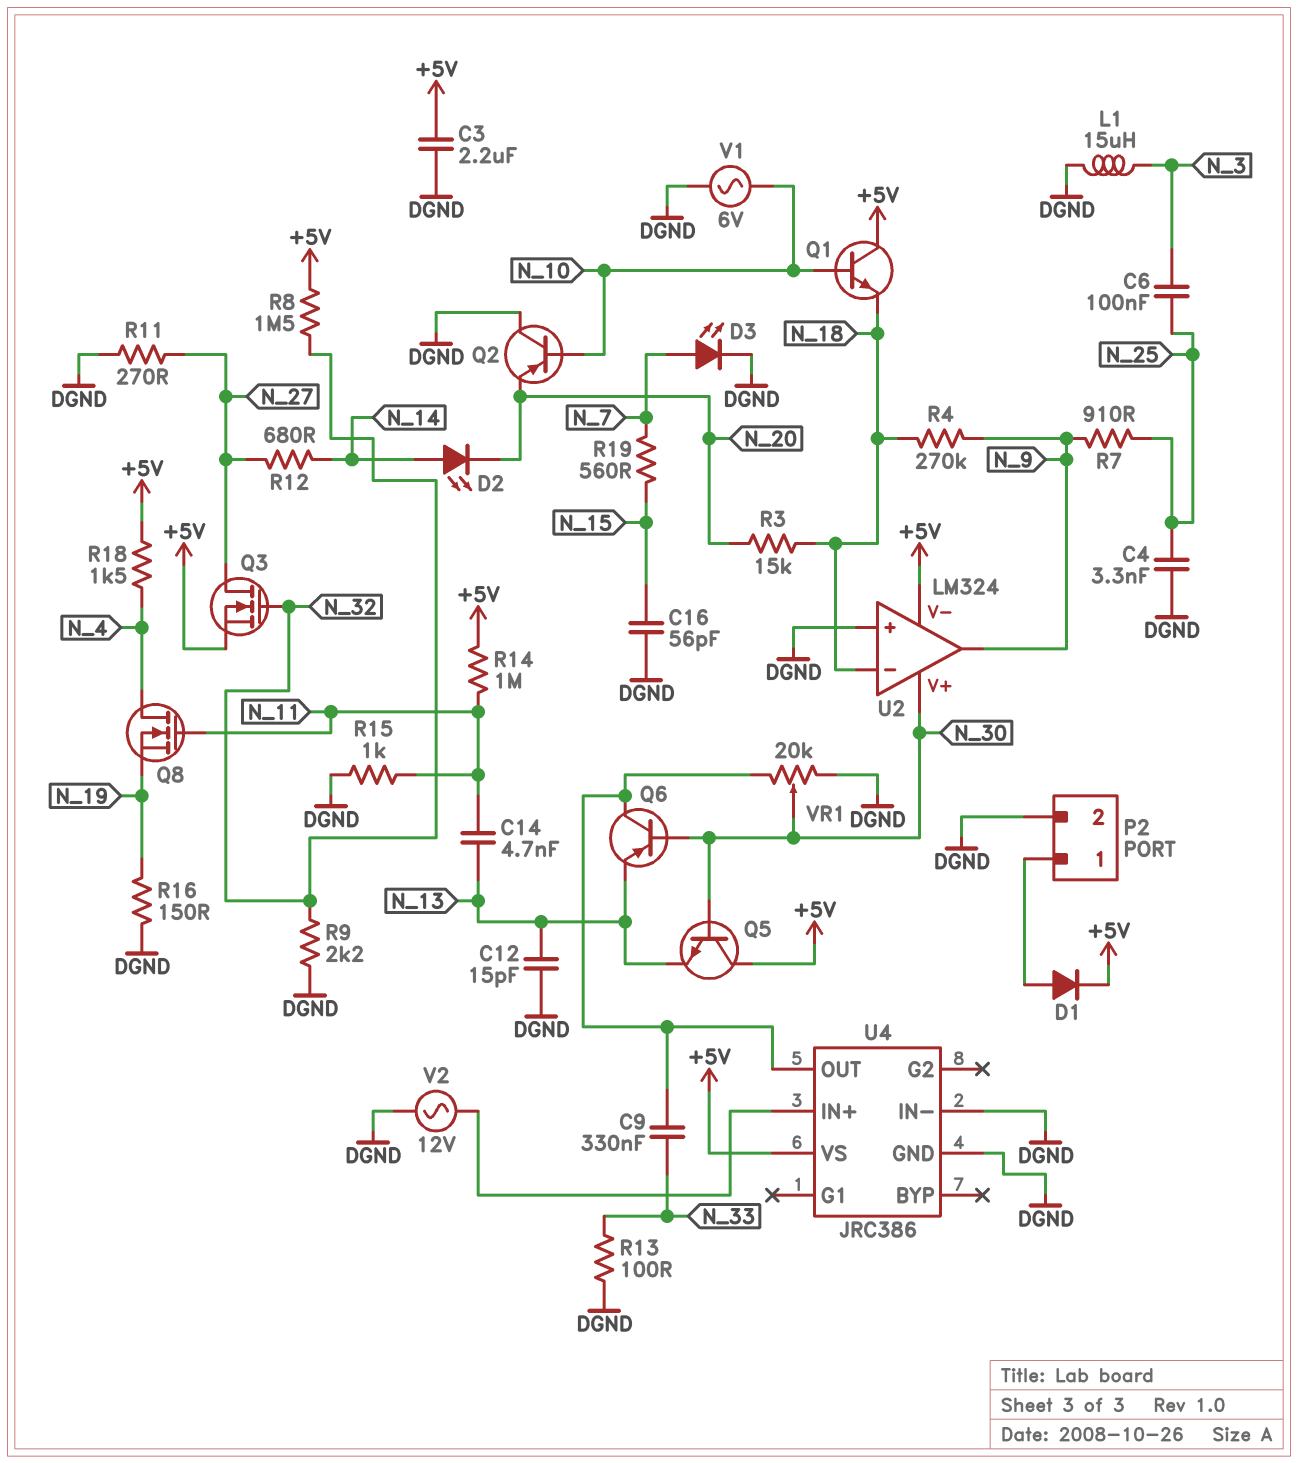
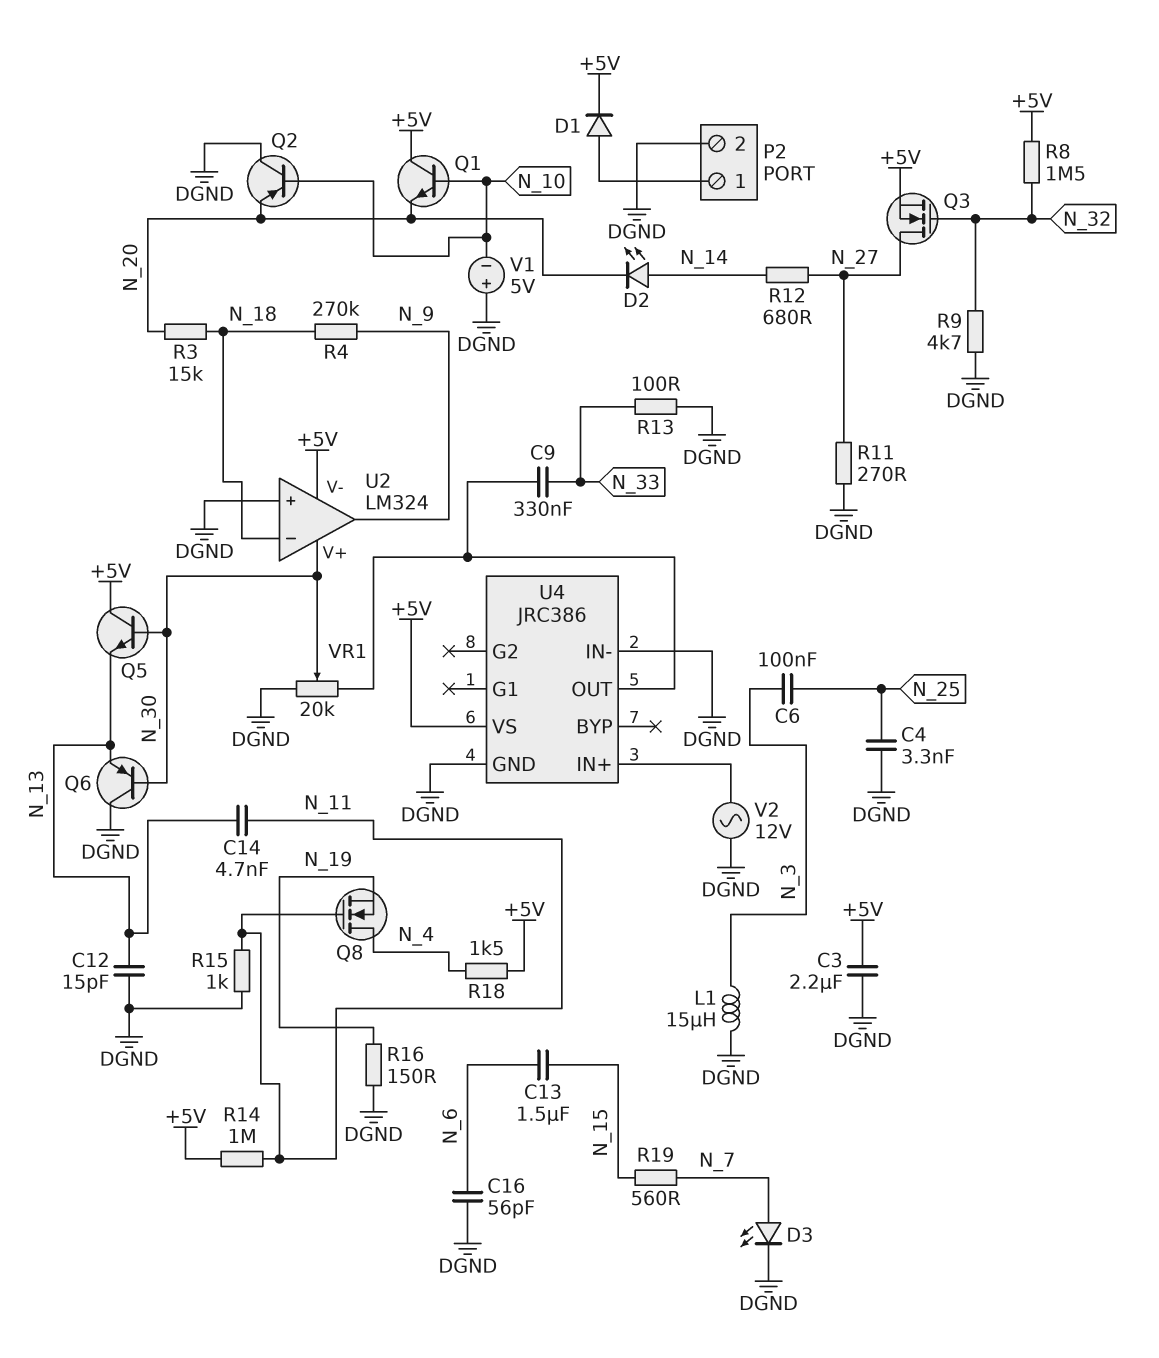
C13: none -> 1.5uF (N_6, N_15)
C16: 56pF (DGND, N_15) -> 56pF (DGND, N_6)
Q1: NPN (B N_10, C +5V, E N_18) -> NPN (B N_10, C +5V, E N_20)
Q6: PNP (B N_30, C U4/OUT, E N_13) -> PNP (B N_30, C DGND, E N_13)
R7: 910 (N_9, N_25) -> none
R9: 2.2k (DGND, N_32) -> 4.7k (DGND, N_32)
V1: AC 6V (DGND, N_10) -> 5V (plus DGND, minus N_10)

